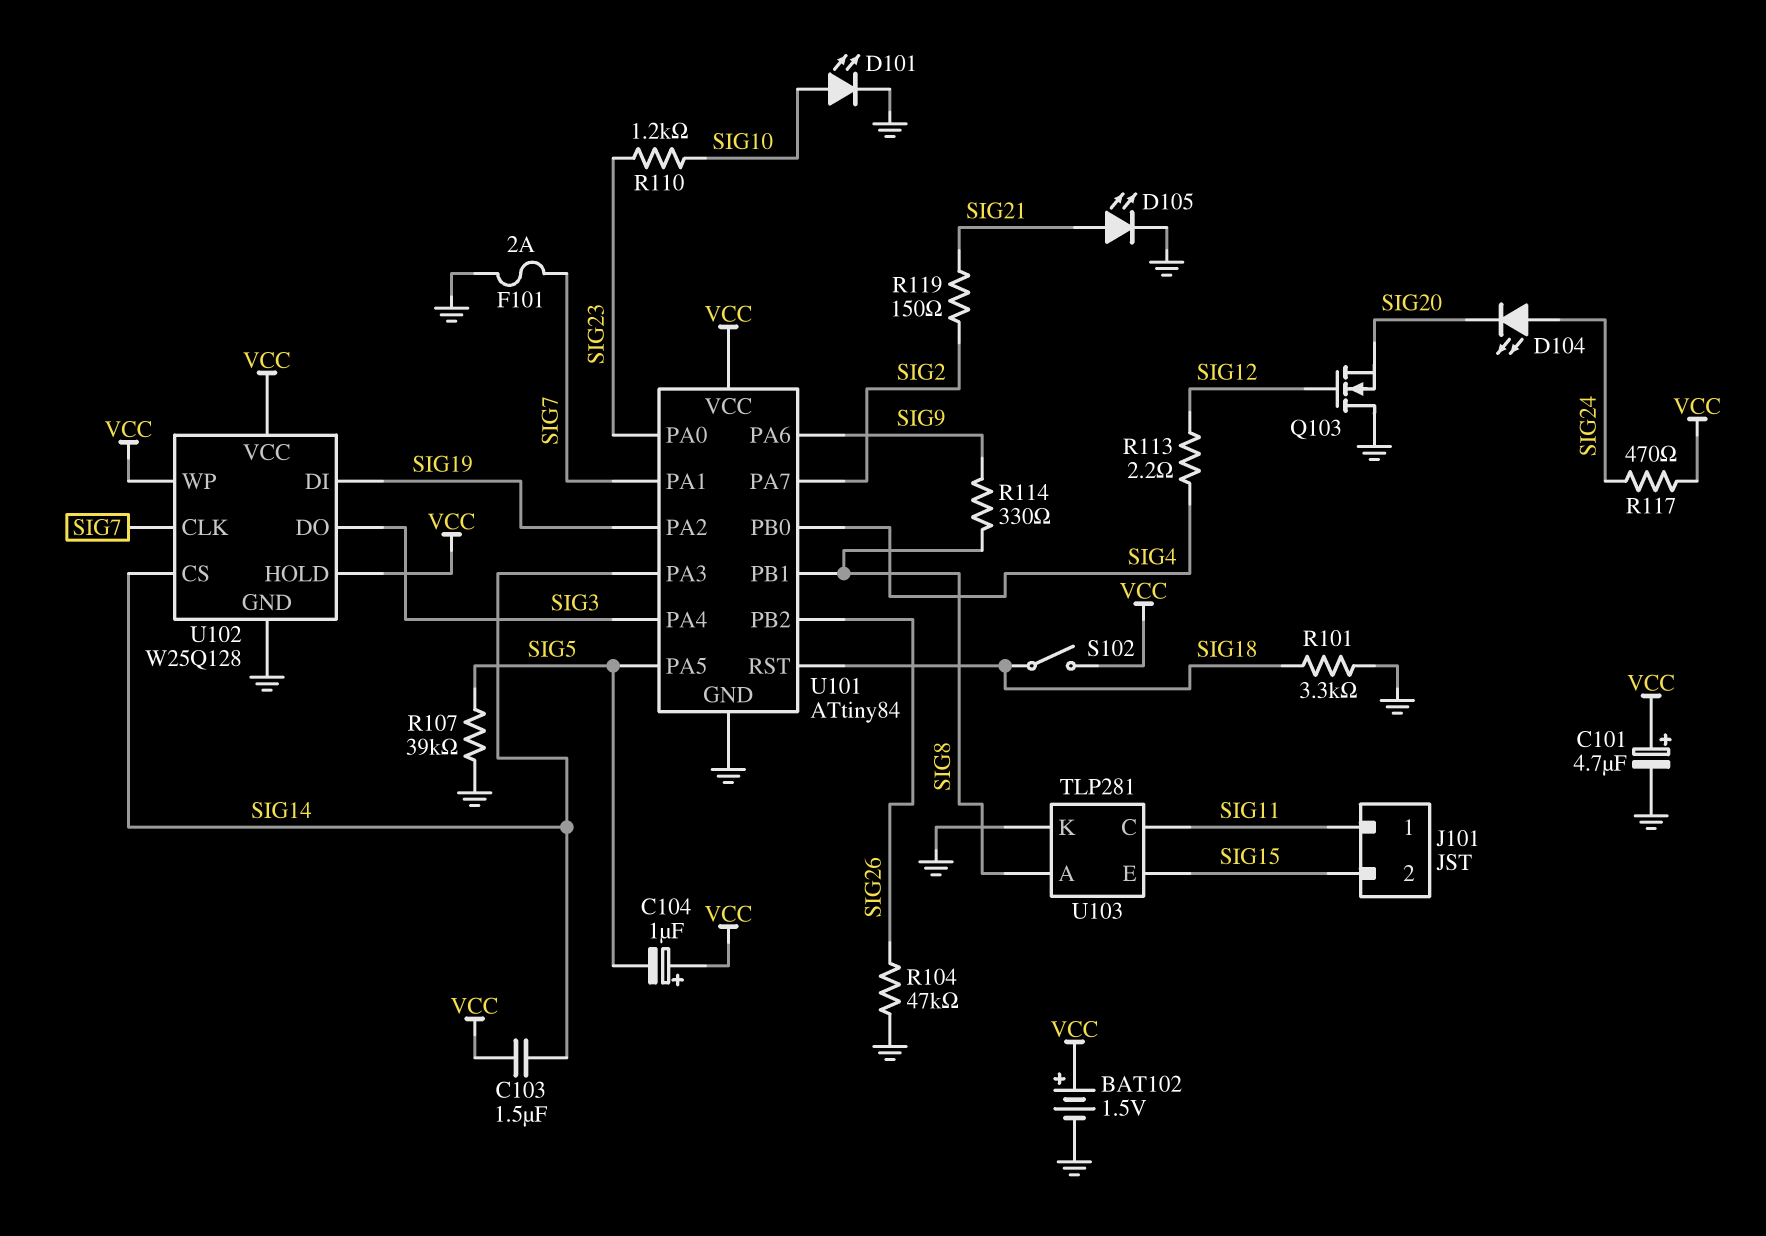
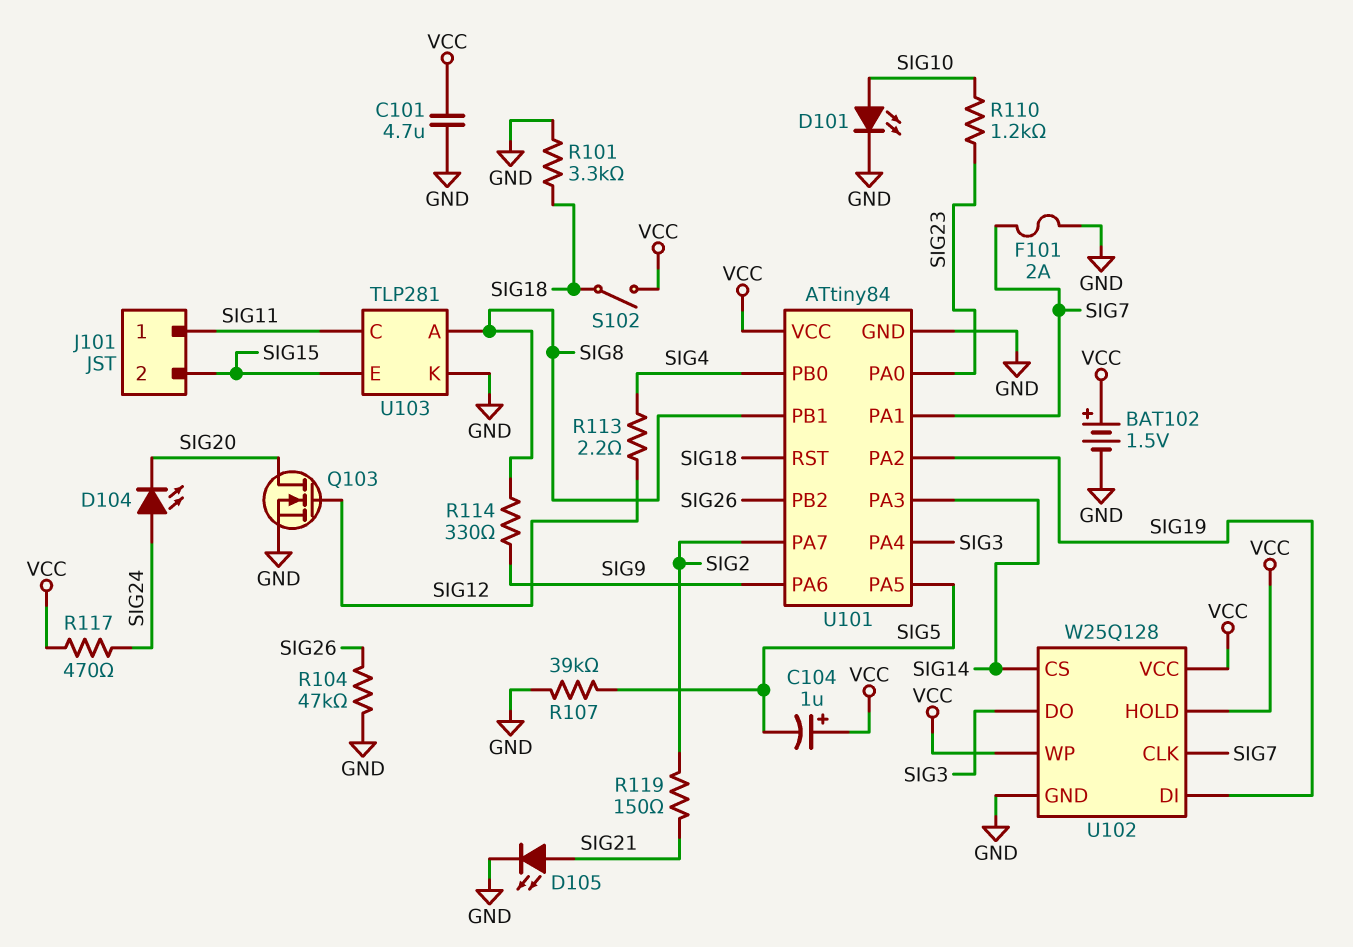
C101: 4.7uF (plus VCC, minus GND) -> 4.7uF (GND, VCC)
C103: 1.5uF (SIG14, VCC) -> none
Q103: NMOS (G SIG12, D GND, S SIG20) -> NMOS (G SIG12, D SIG20, S GND)

